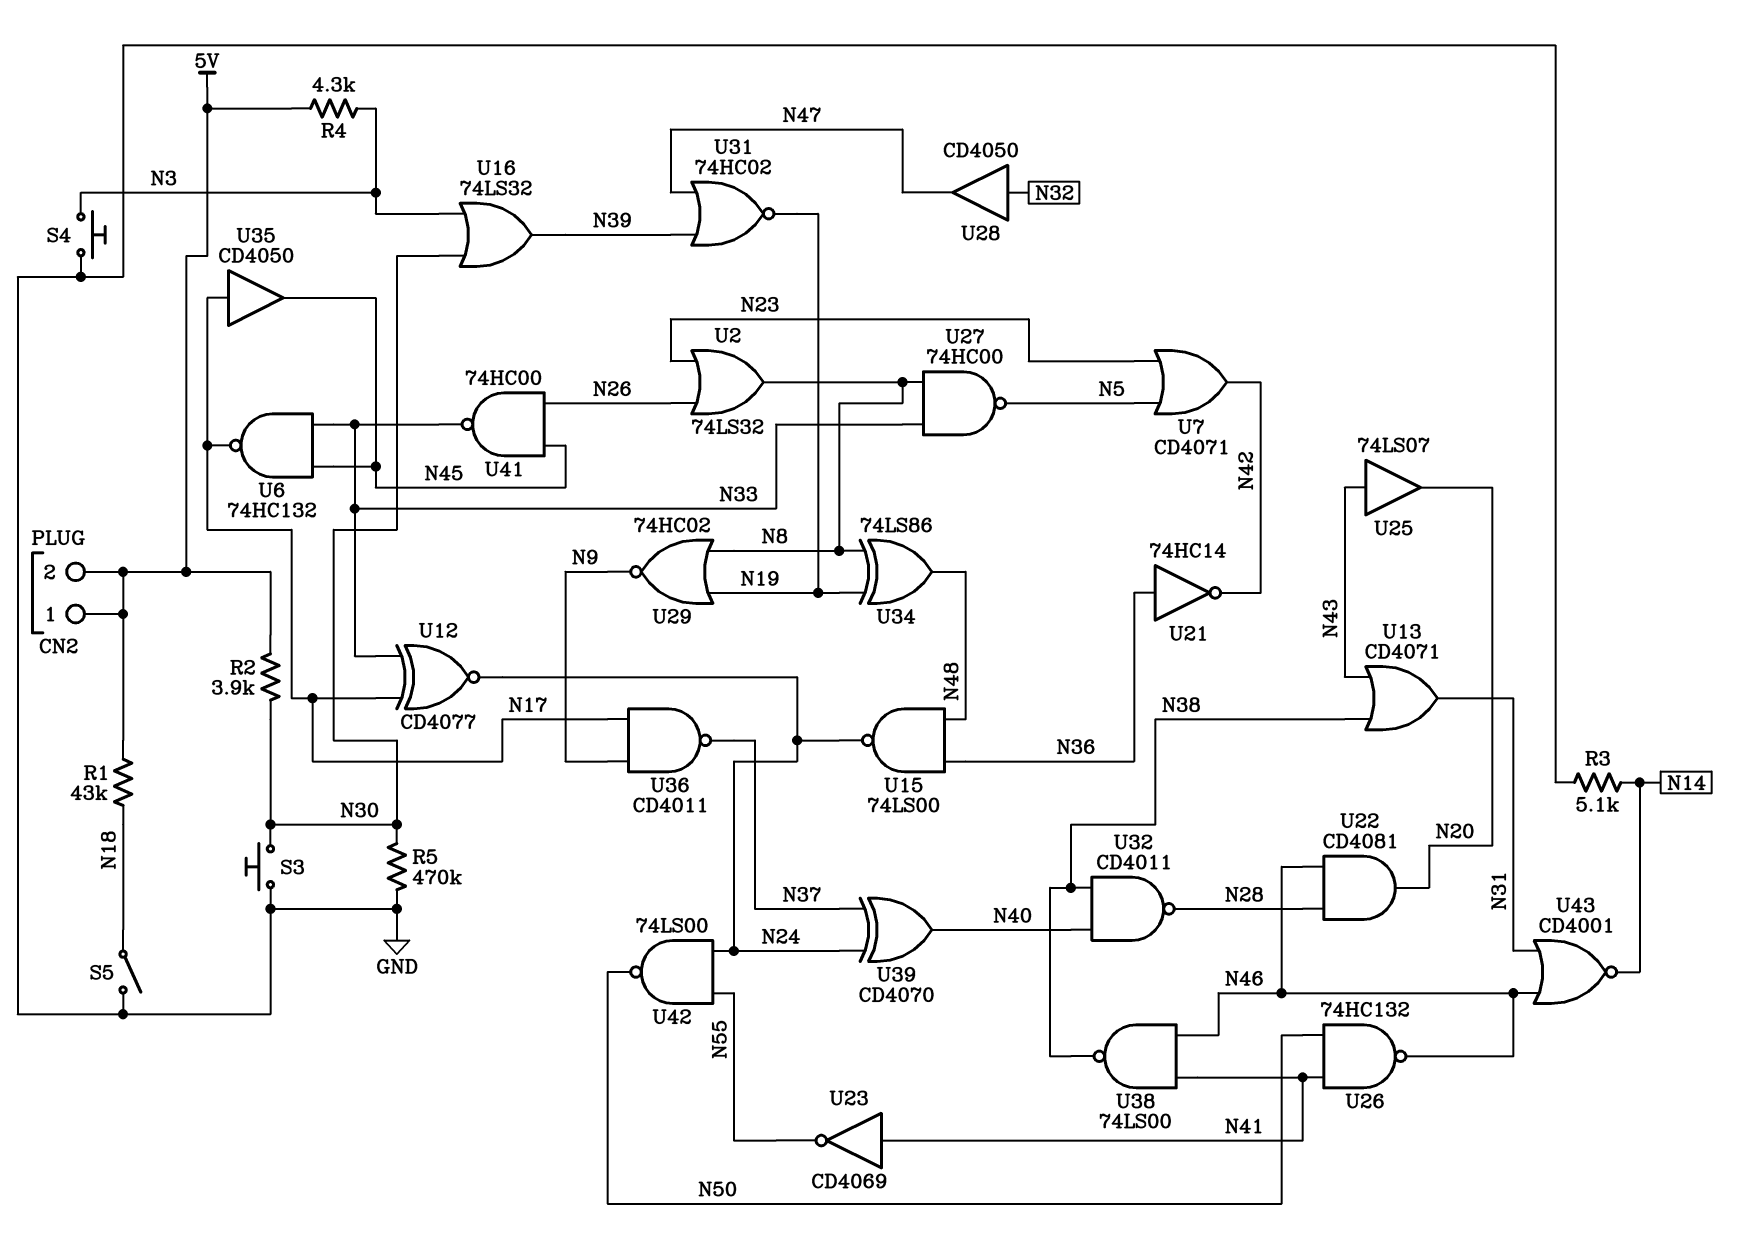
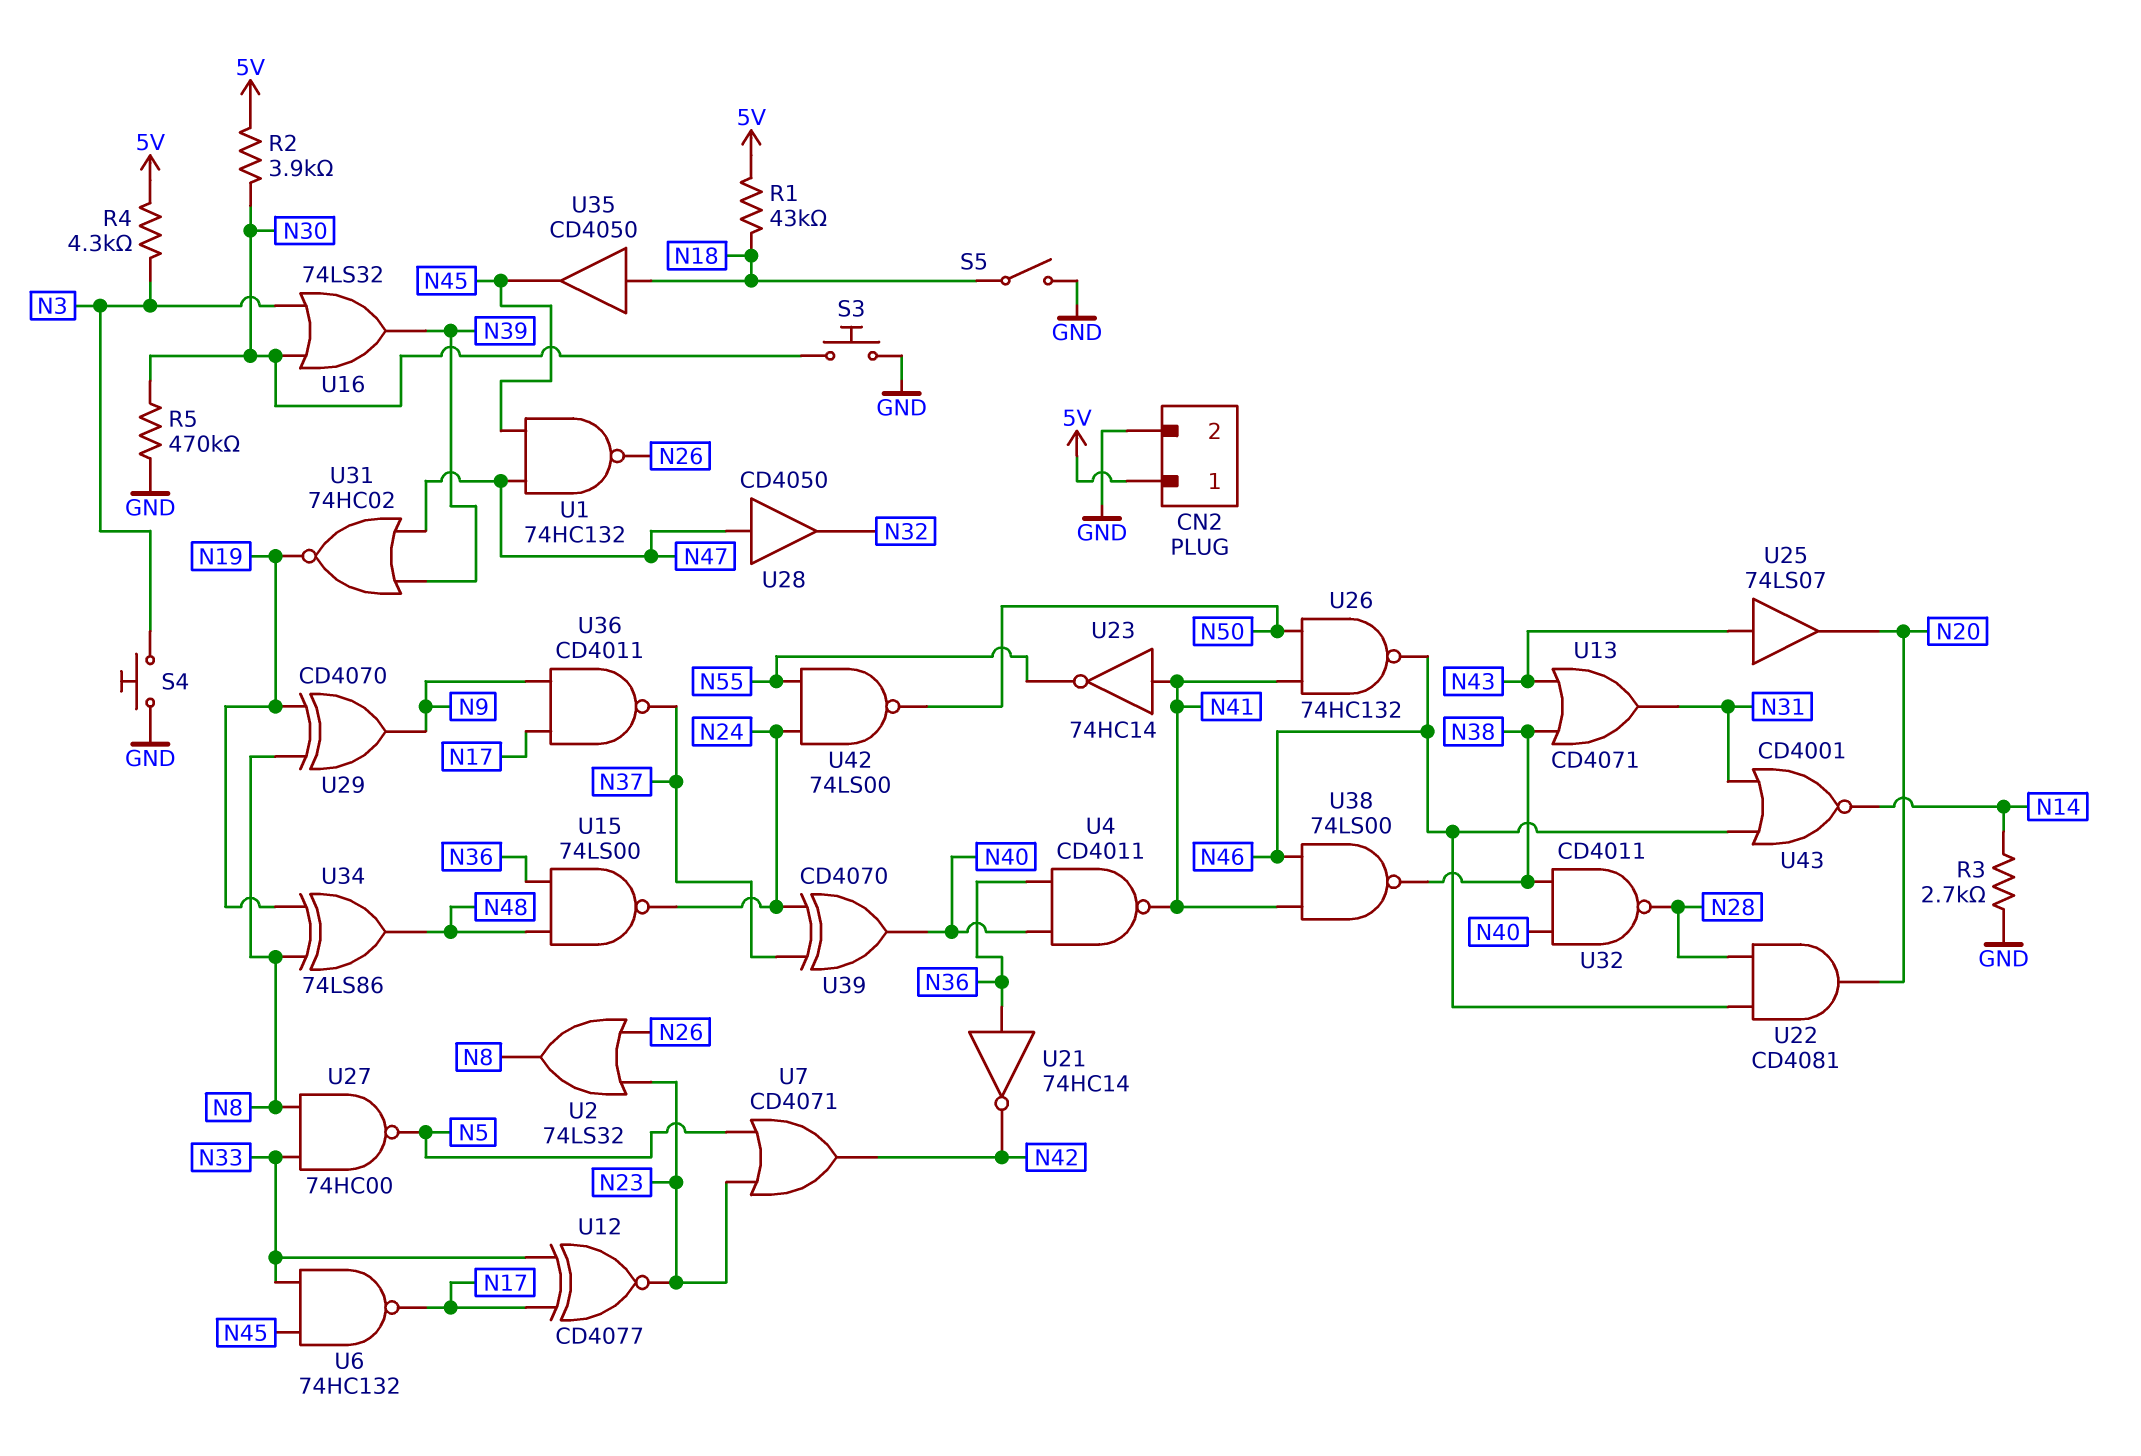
CN2 pin 2: 5V -> GND
R3: 5.1k (GND, N14) -> 2.7k (GND, N14)
U1: none -> NAND 74HC132 (in N45, in N47, out N26)
U4: none -> NAND CD4011 (in N36, in N40, out N41)
U12: XNOR CD4077 (in N17, in N33, out N24) -> XNOR CD4077 (in N17, in N33, out N23)
U23: NOT CD4069 (in N41, out N55) -> NOT 74HC14 (in N41, out N55)
U28: buffer CD4050 (in N32, out N47) -> buffer CD4050 (in N47, out N32)
U29: NOR 74HC02 (in N8, in N19, out N9) -> XOR CD4070 (in N8, in N19, out N9)
U35: buffer CD4050 (in N17, out N45) -> buffer CD4050 (in N18, out N45)
U41: NAND 74HC00 (in N26, in N45, out N33) -> none

